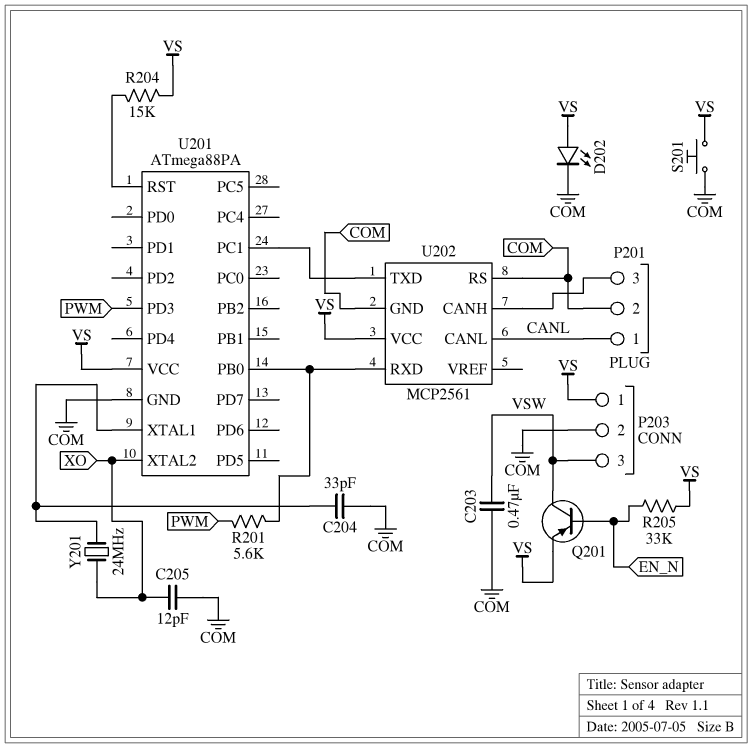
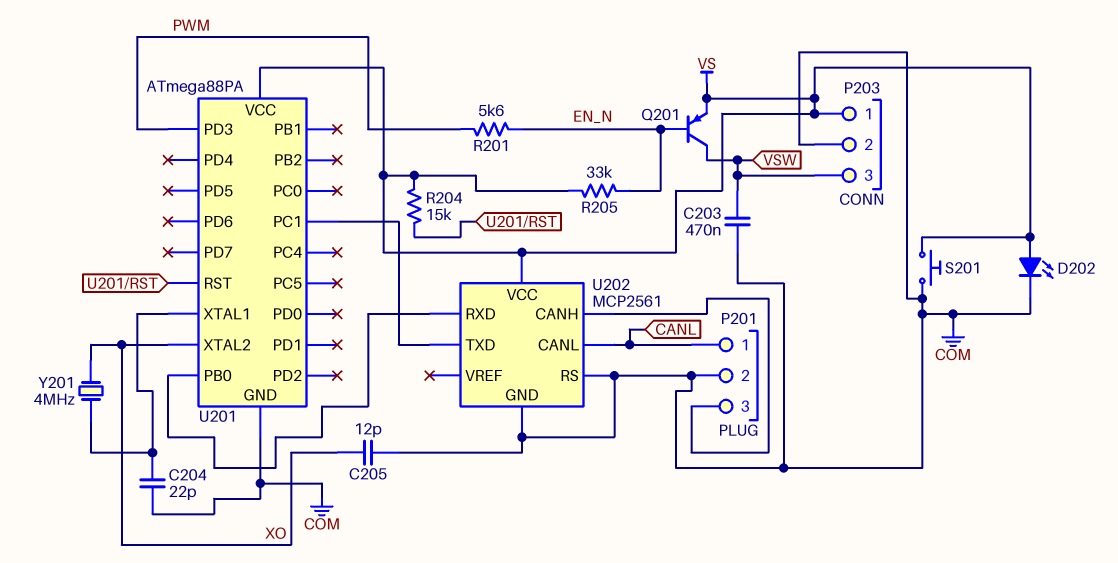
C204: 33pF (COM, U201/XTAL1) -> 22pF (COM, U201/XTAL1)
R201: 5.6k (PWM, U201/PB0) -> 5.6k (EN_N, PWM)
Y201: 24MHz (U201/XTAL1, XO) -> 4MHz (U201/XTAL1, XO)

